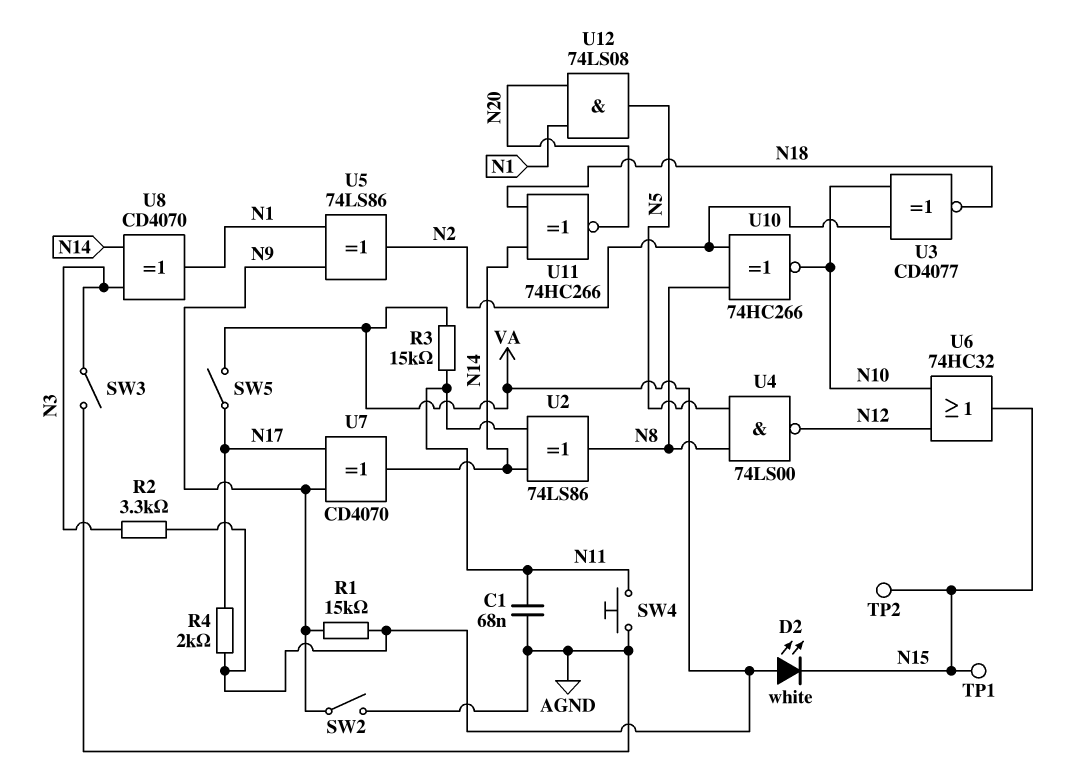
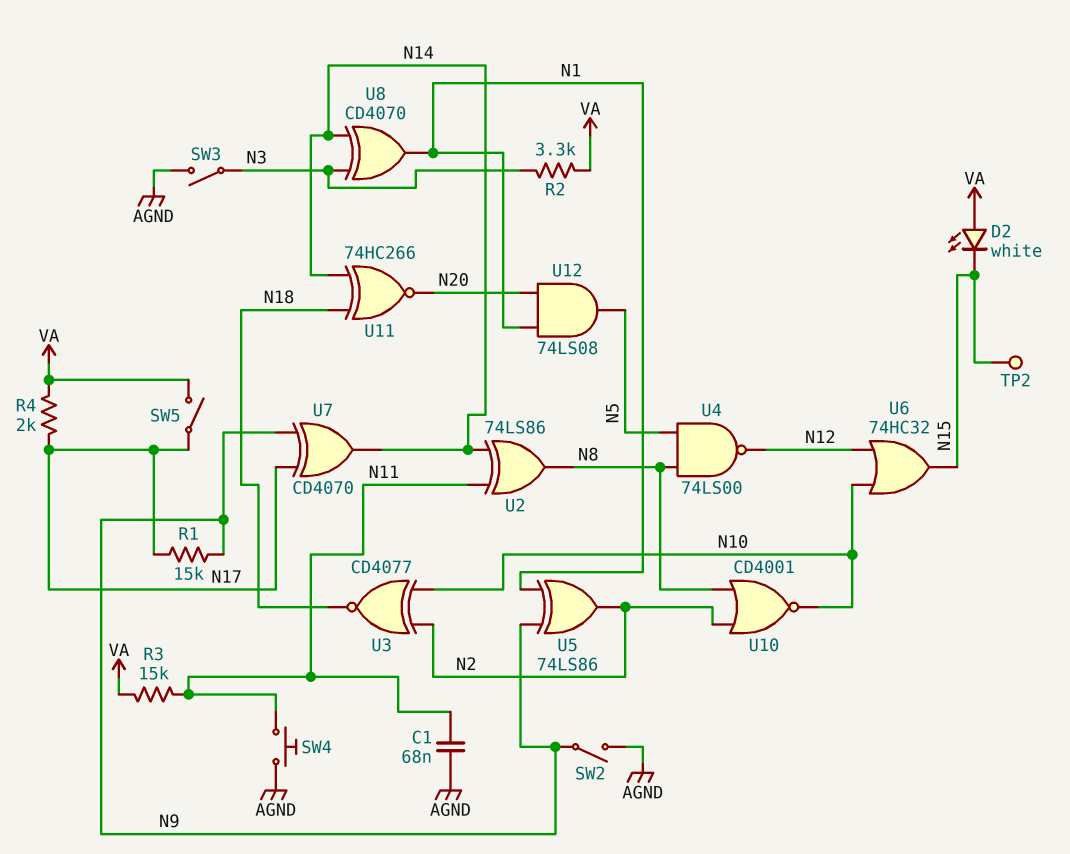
R1: 15k (N9, VA) -> 15k (N9, N17)
TP1: test point (N15) -> none
U10: XNOR 74HC266 (in N2, in N8, out N10) -> NOR CD4001 (in N2, in N8, out N10)

